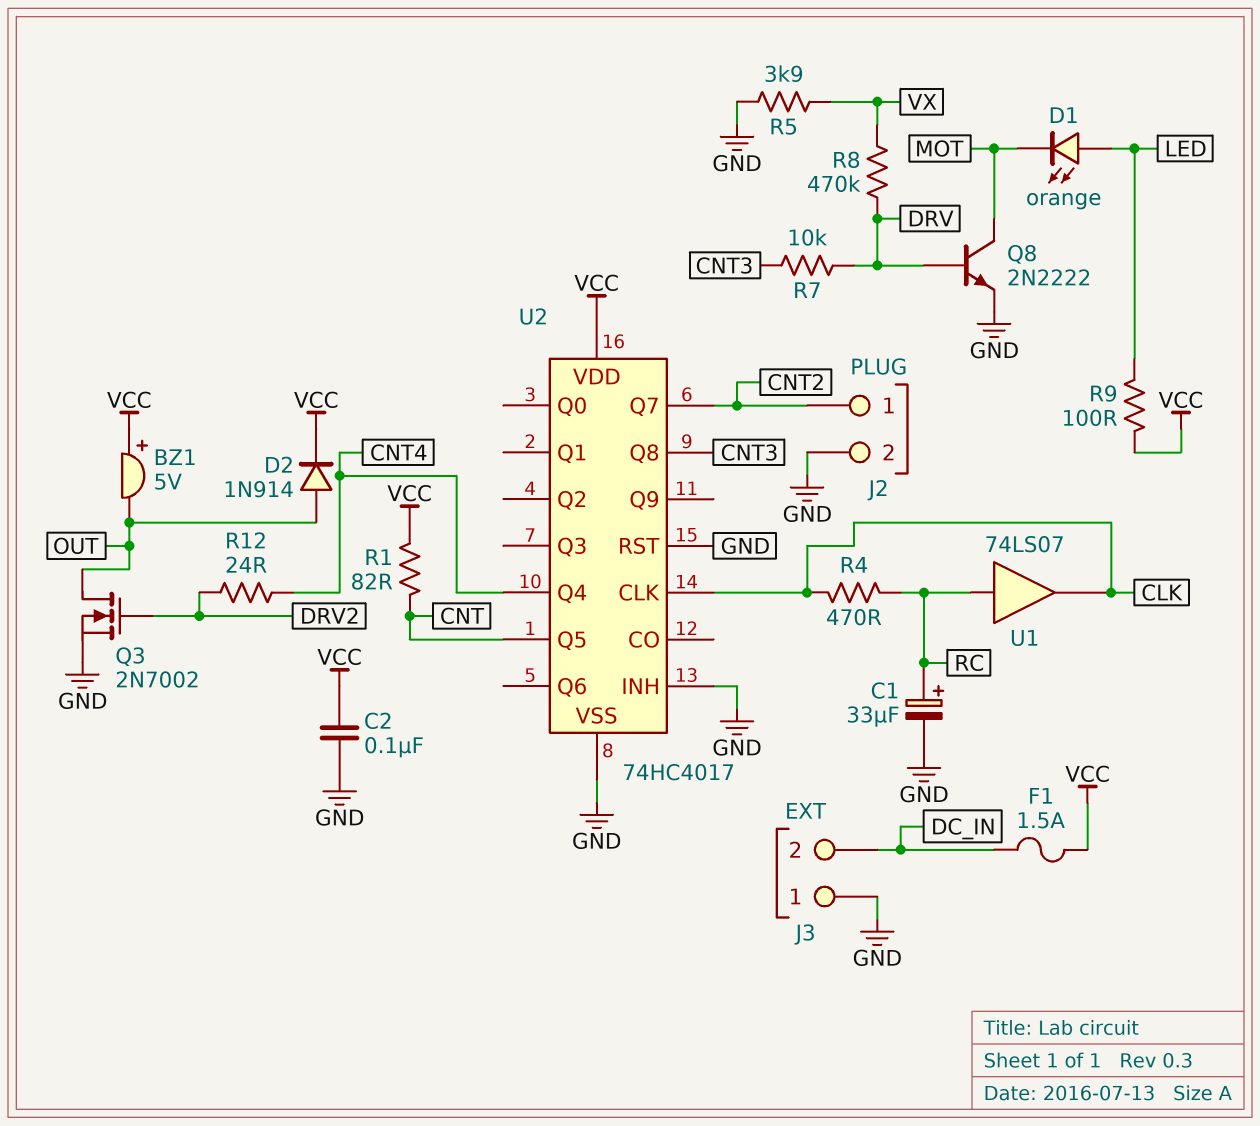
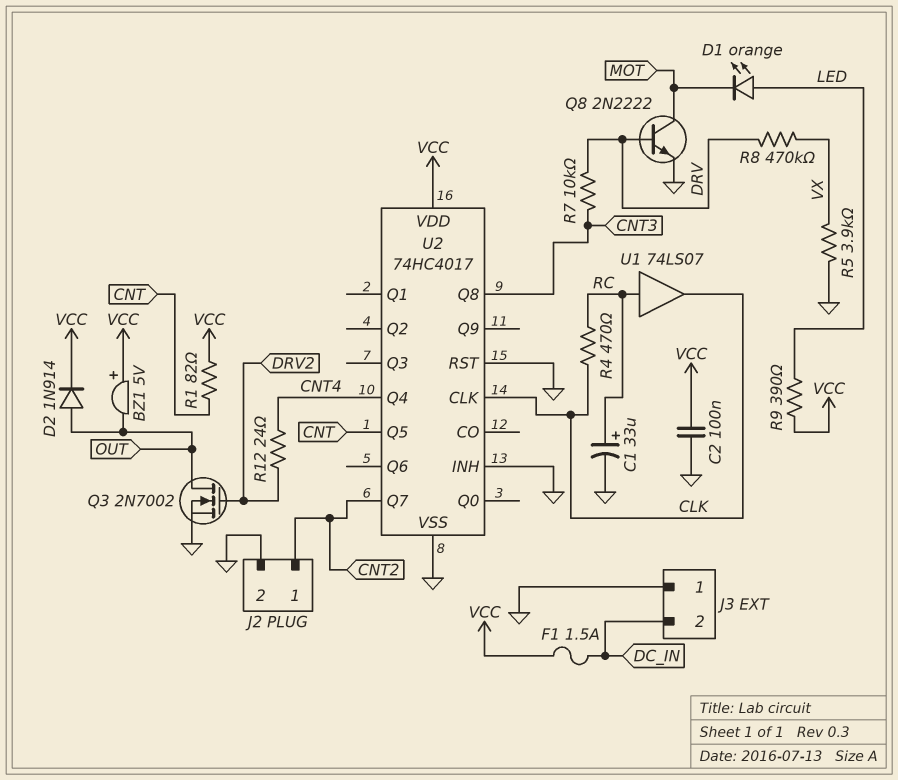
R9: 100 (LED, VCC) -> 390 (LED, VCC)

